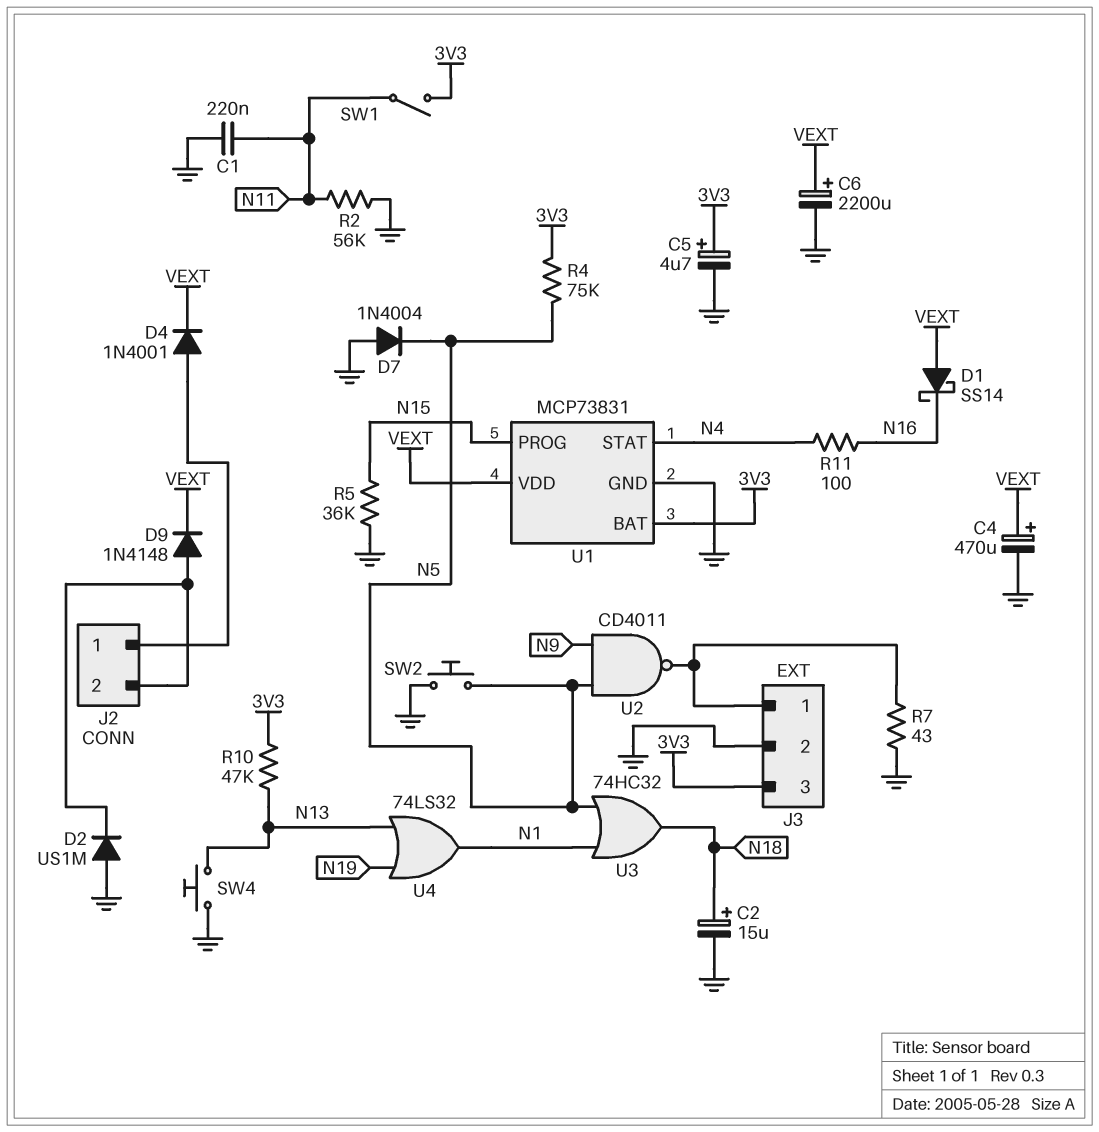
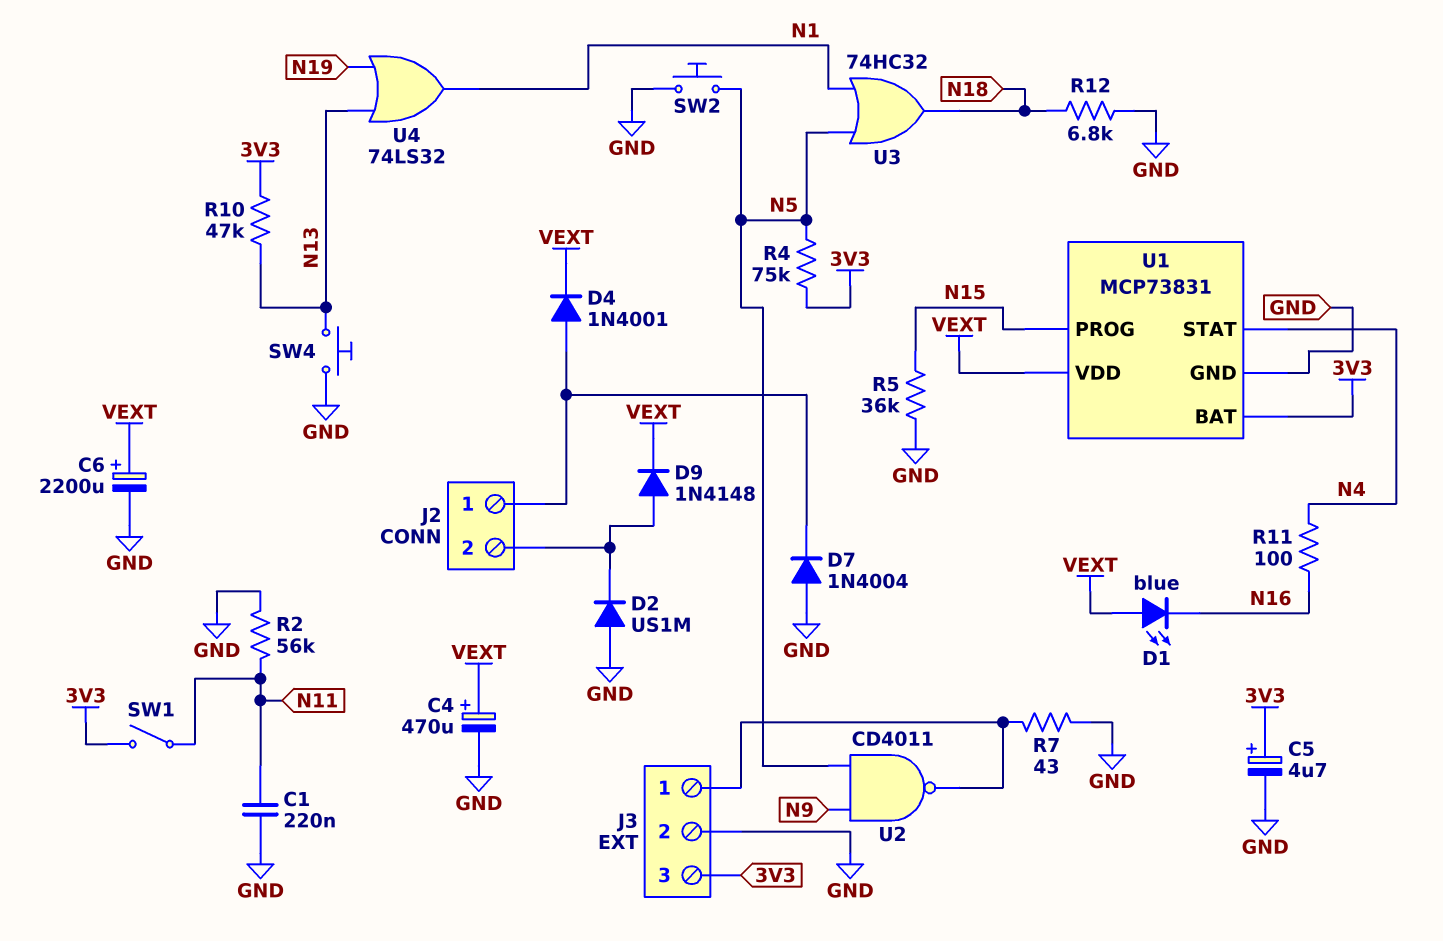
C2: 15uF (plus N18, minus GND) -> none
D1: schottky SS14 (A VEXT, K N16) -> LED blue (A VEXT, K N16)
D7: diode 1N4004 (A GND, K N5) -> diode 1N4004 (A GND, K J2/1)
R12: none -> 6.8k (GND, N18)

